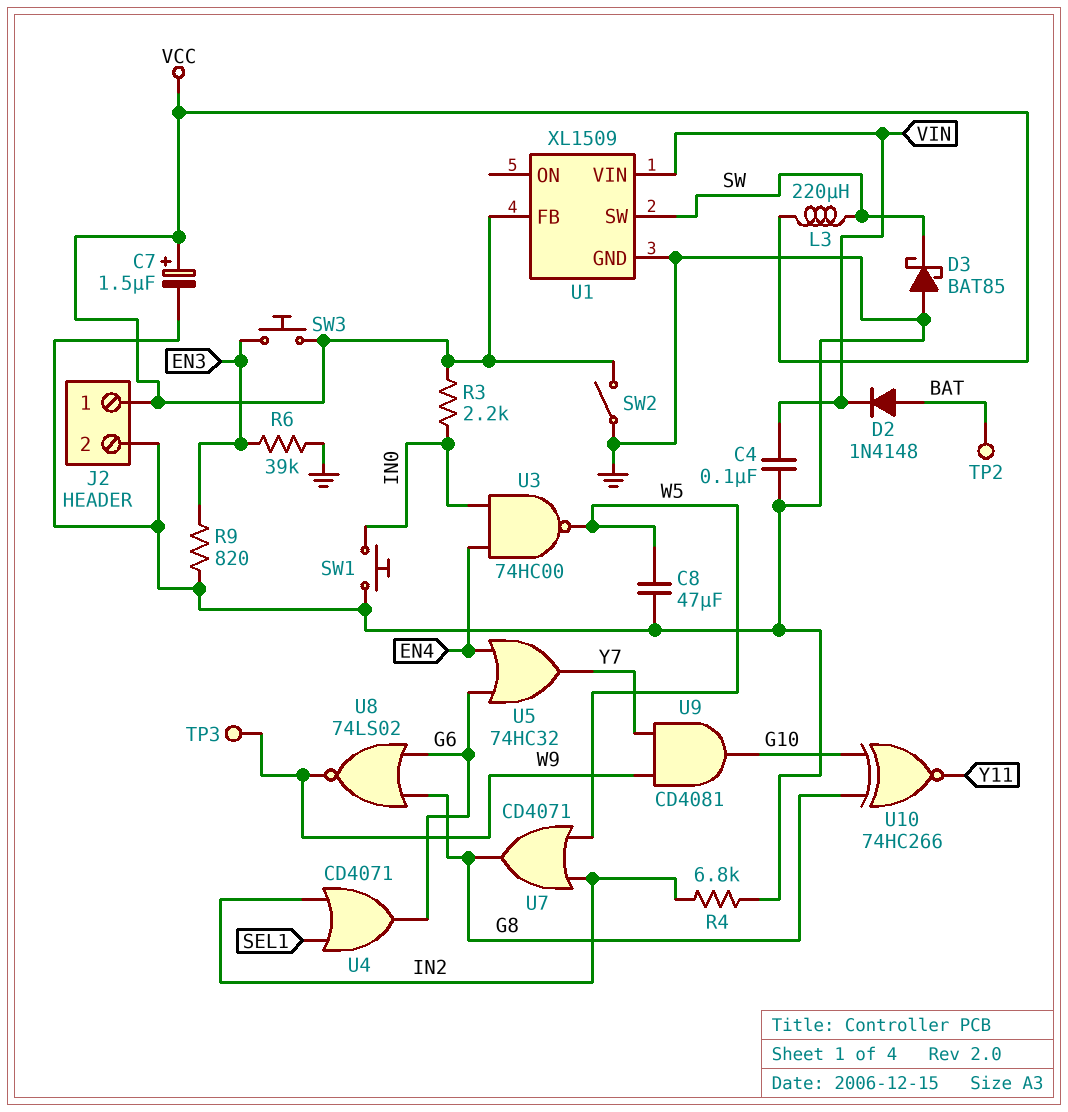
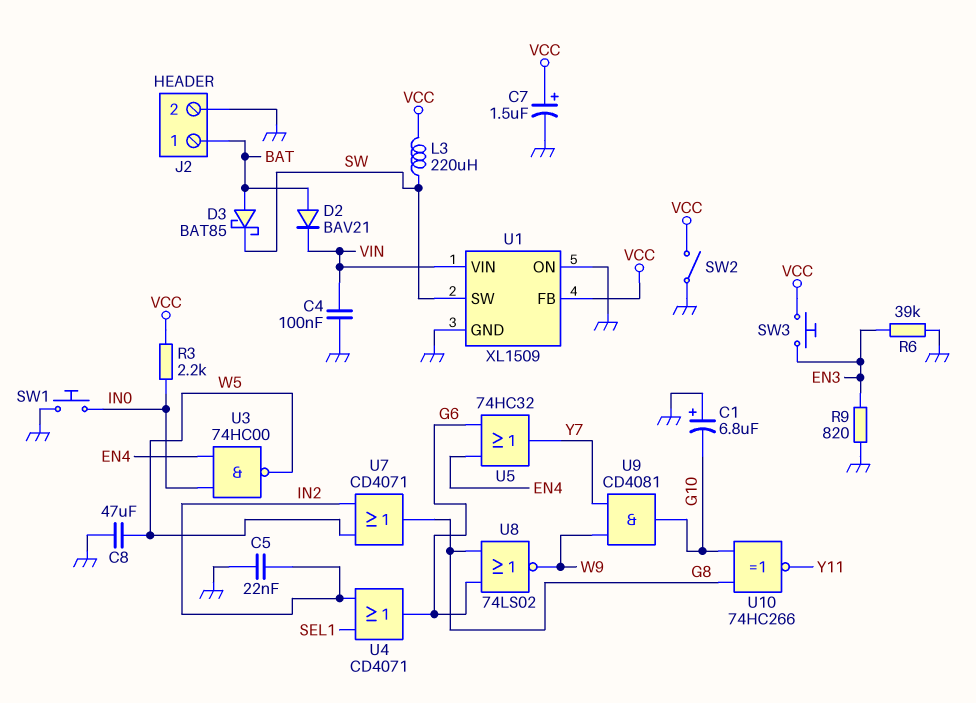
C1: none -> 6.8uF (plus GND, minus G10)
C5: none -> 22nF (GND, IN2)
D2: diode 1N4148 (A BAT, K VIN) -> diode BAV21 (A BAT, K VIN)
D3: schottky BAT85 (A GND, K SW) -> schottky BAT85 (A BAT, K SW)
J2 pin 1: VCC -> BAT
R4: 6.8k (GND, IN2) -> none
TP2: test point (BAT) -> none
TP3: test point (W9) -> none
U1 pin ON: none -> GND

